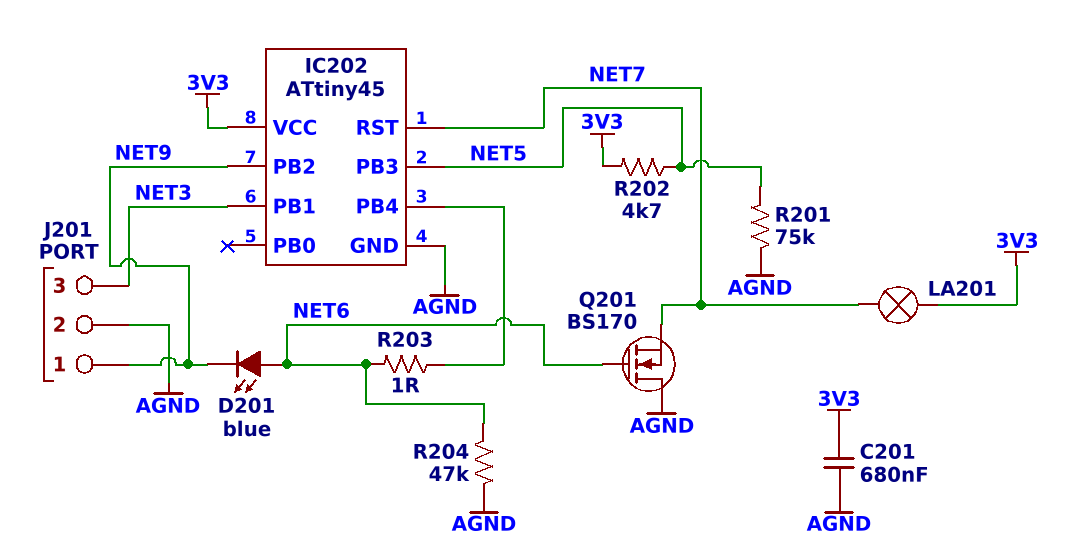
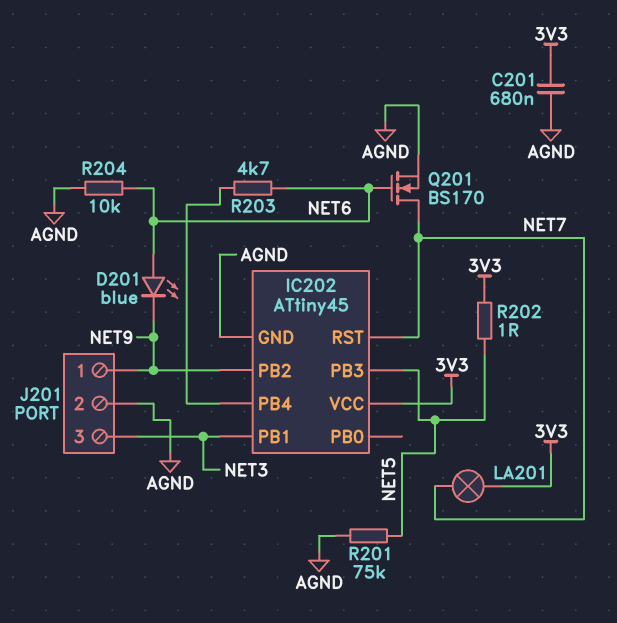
Q201: NMOS BS170 (G NET6, D AGND, S NET7) -> NMOS BS170 (G NET6, D NET7, S AGND)
R202: 4.7k (3V3, NET5) -> 1 (3V3, NET5)
R203: 1 (IC202/PB4, NET6) -> 4.7k (IC202/PB4, NET6)
R204: 47k (AGND, NET6) -> 10k (AGND, NET6)

